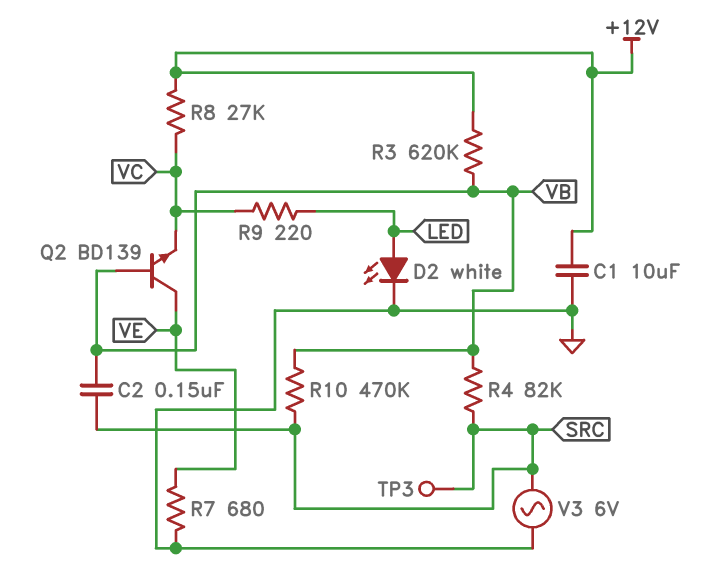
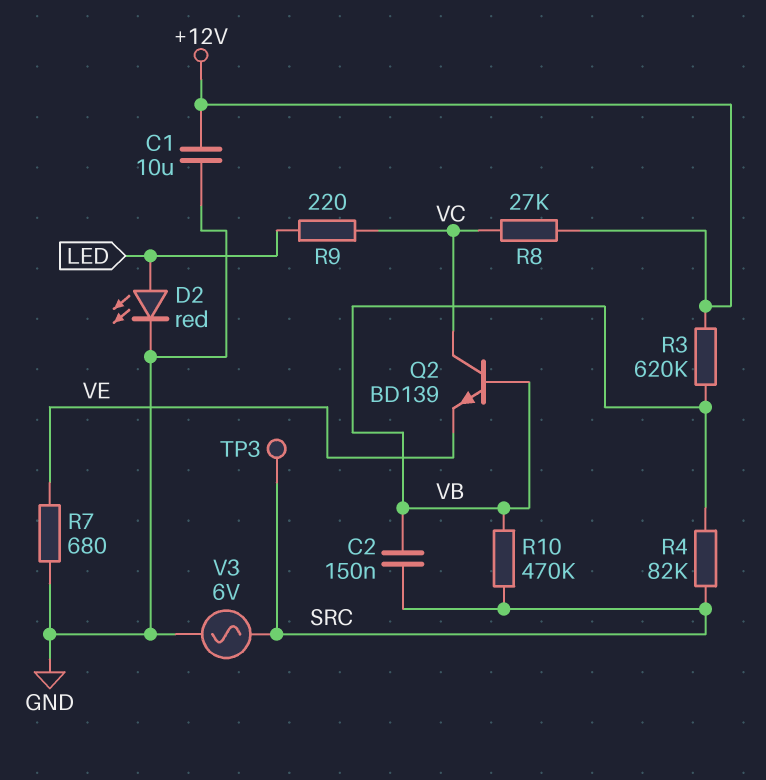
D2: LED white (A LED, K GND) -> LED red (A LED, K GND)
Q2: NPN BD139 (B VB, C VE, E VC) -> NPN BD139 (B VB, C VC, E VE)

